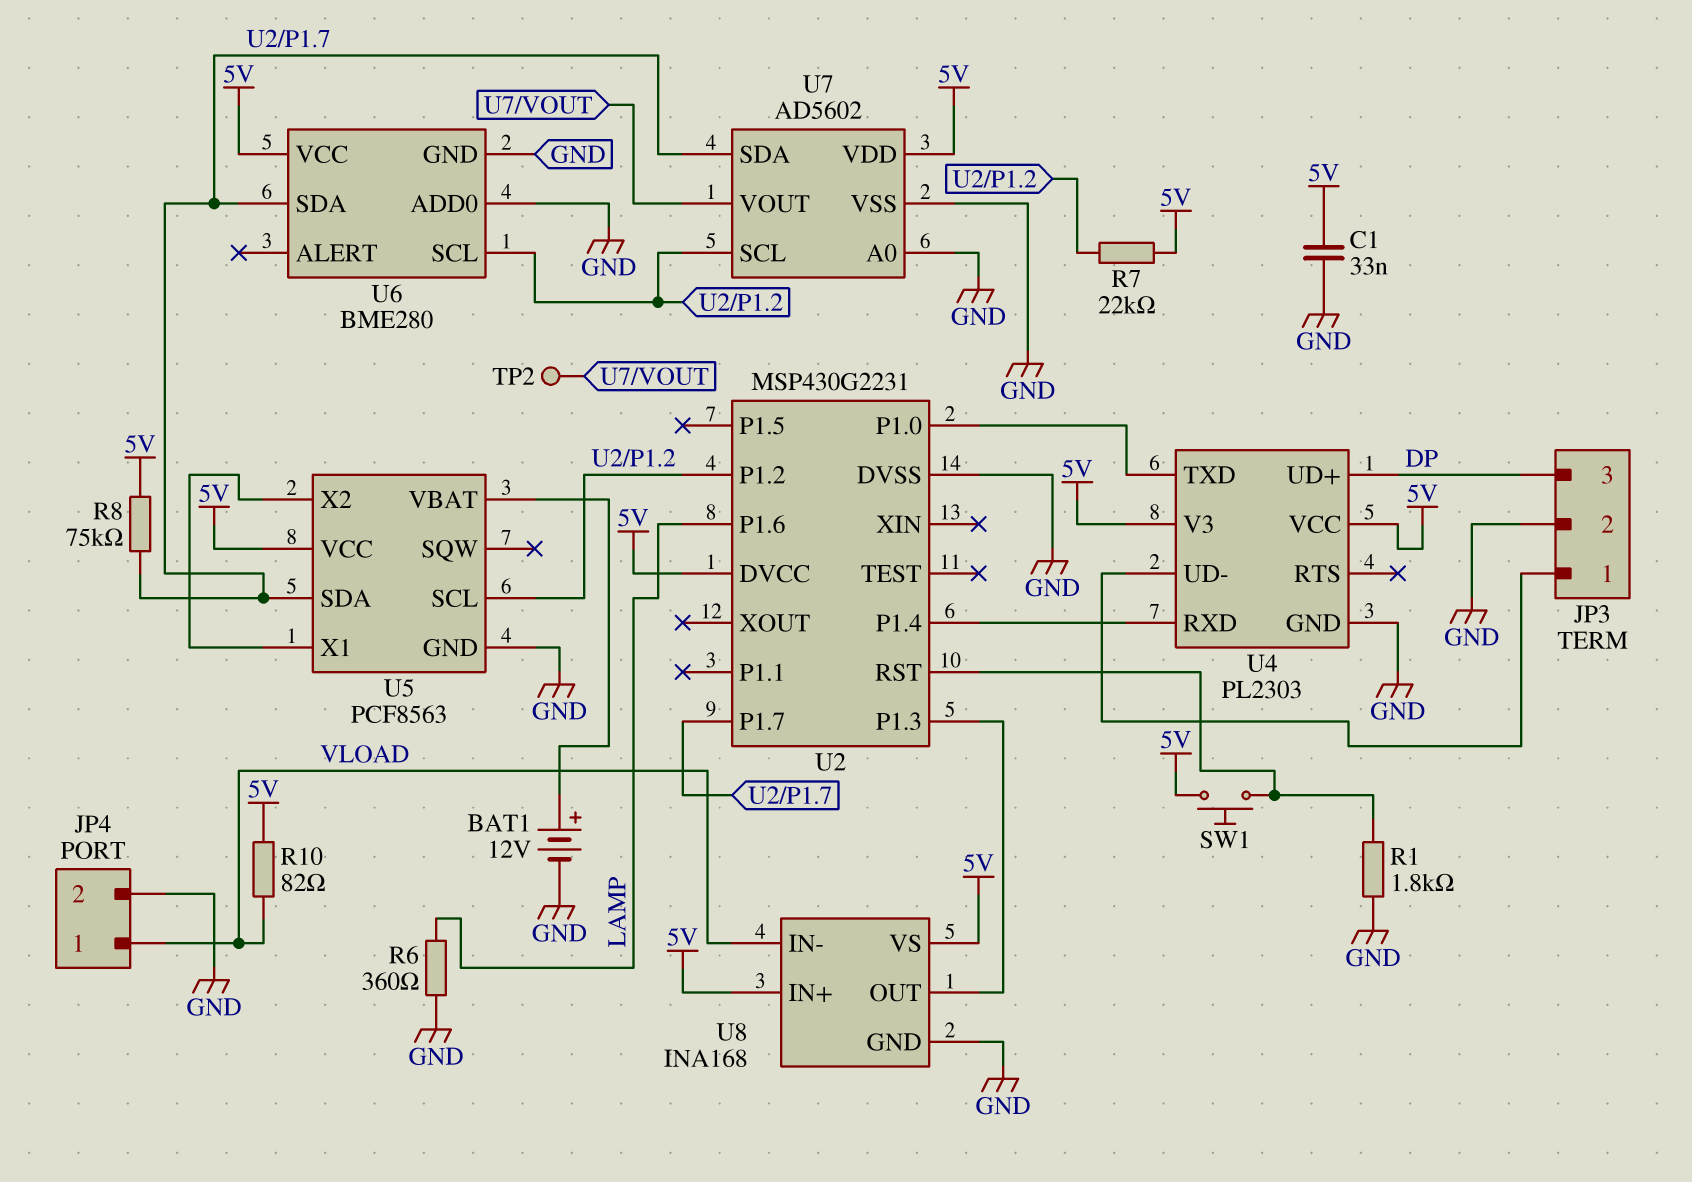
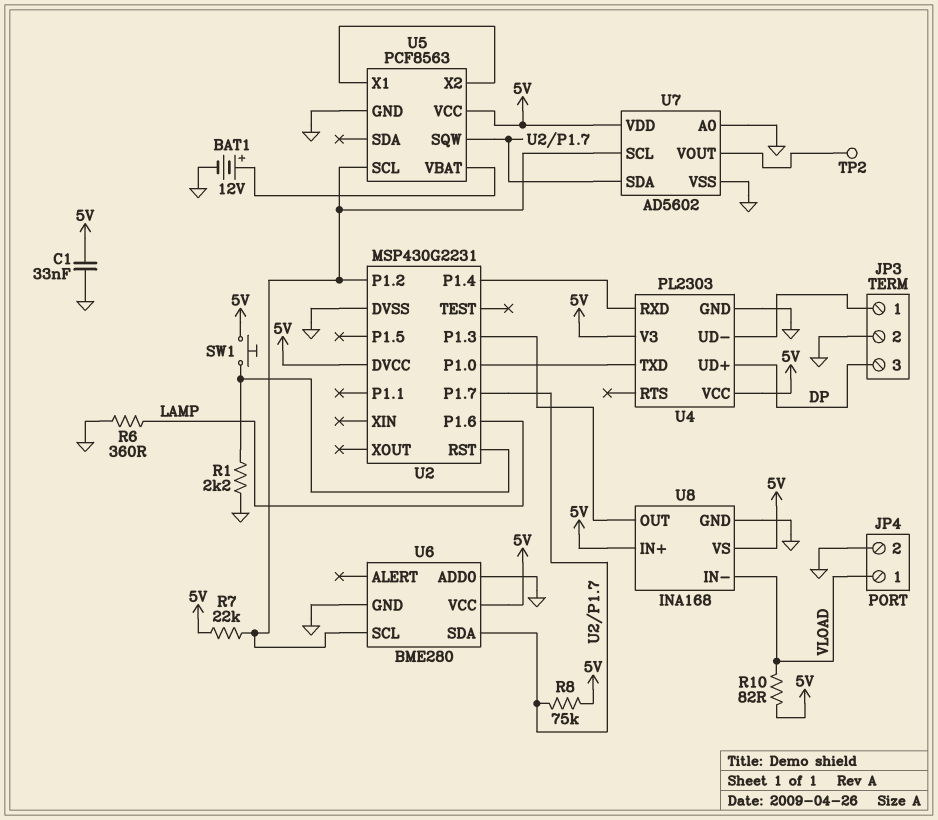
R1: 1.8k (GND, U2/RST) -> 2.2k (GND, U2/RST)
U5 pin SDA: U2/P1.7 -> none
U5 pin SQW: none -> U2/P1.7

